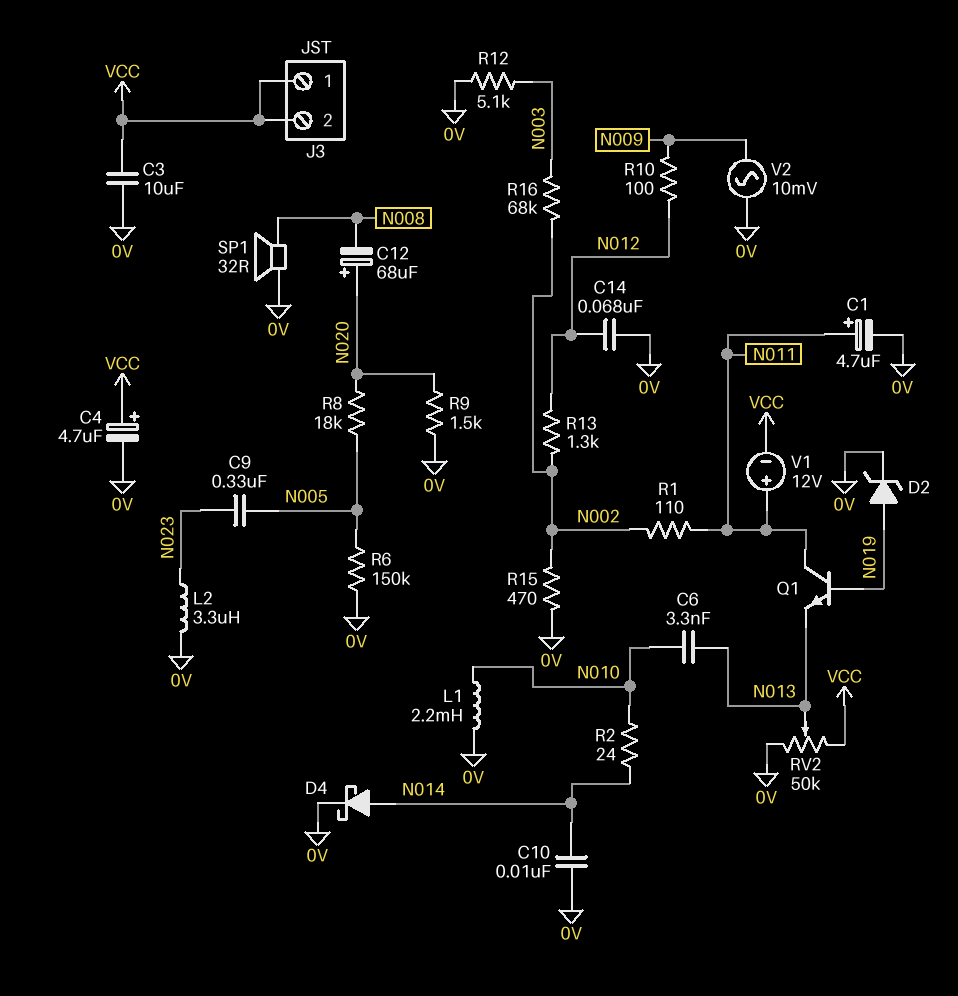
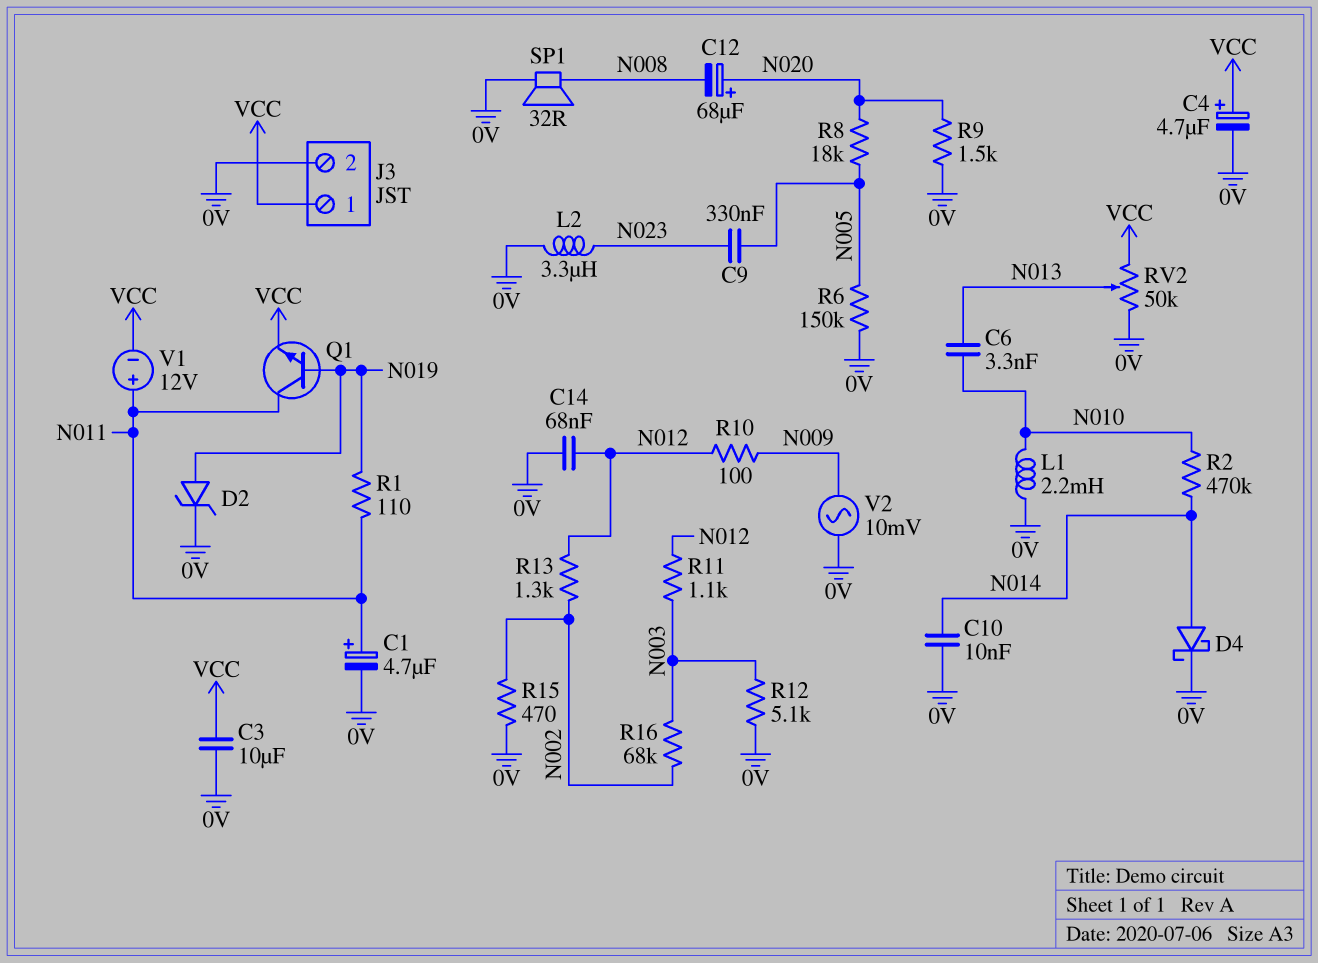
J3 pin 2: VCC -> 0V
Q1: NPN (B N019, C N011, E N013) -> NPN (B N019, C N011, E VCC)
R1: 110 (N002, N011) -> 110 (N011, N019)
R2: 24 (N010, N014) -> 470k (N010, N014)
R11: none -> 1.1k (N003, N012)

